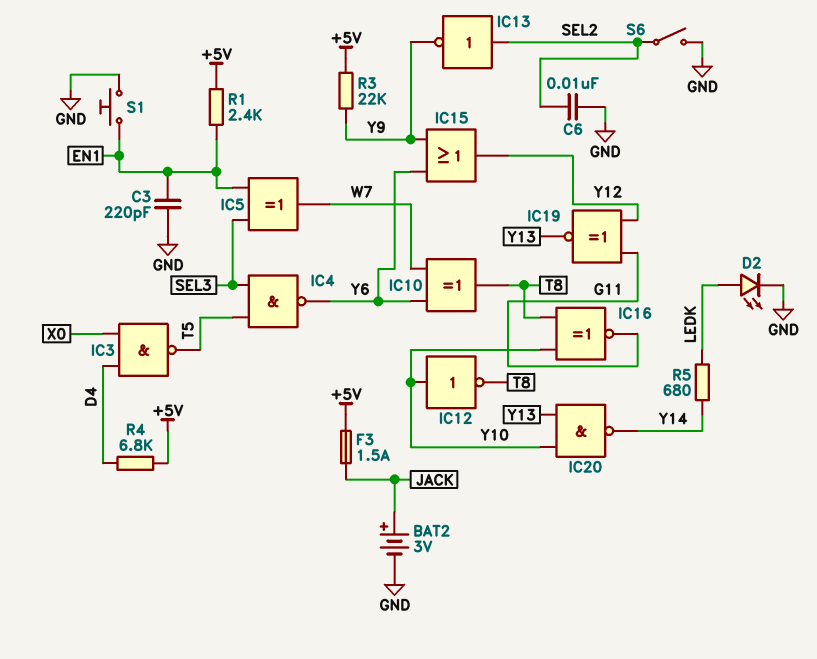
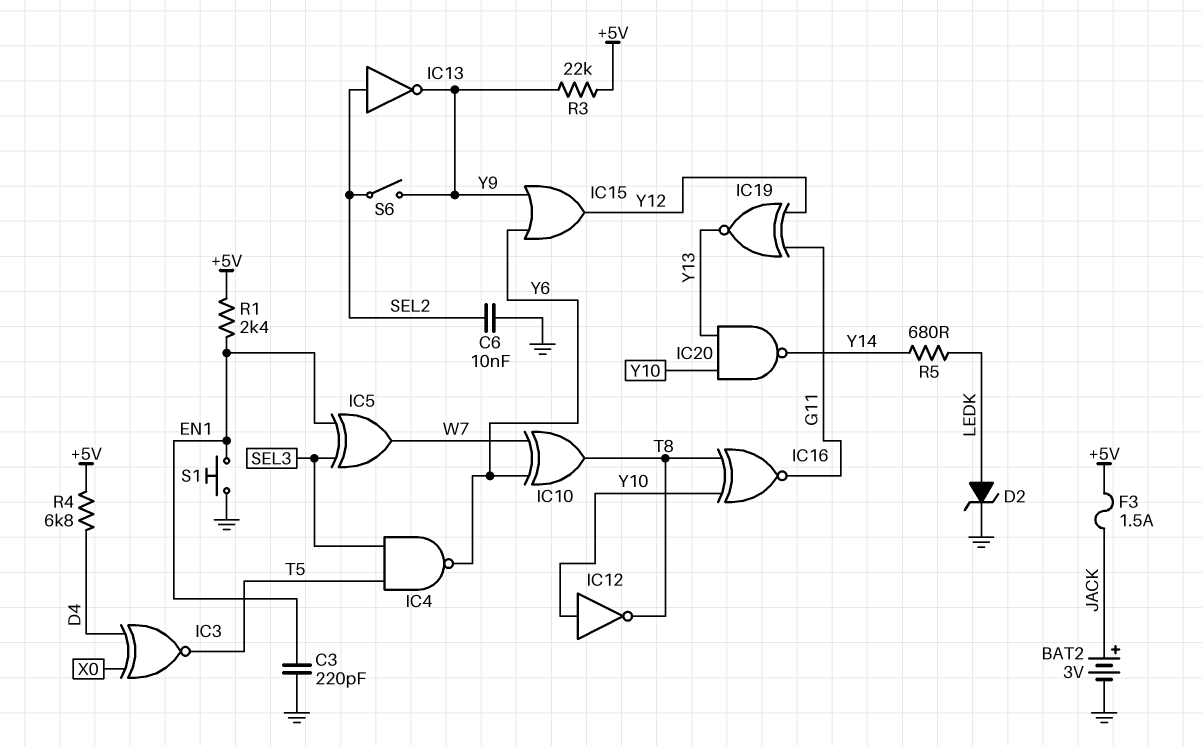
D2: LED (A LEDK, K GND) -> zener (A LEDK, K GND)
IC3: NAND (in D4, in X0, out T5) -> XNOR (in D4, in X0, out T5)
S6: switch (GND, SEL2) -> switch (SEL2, Y9)

